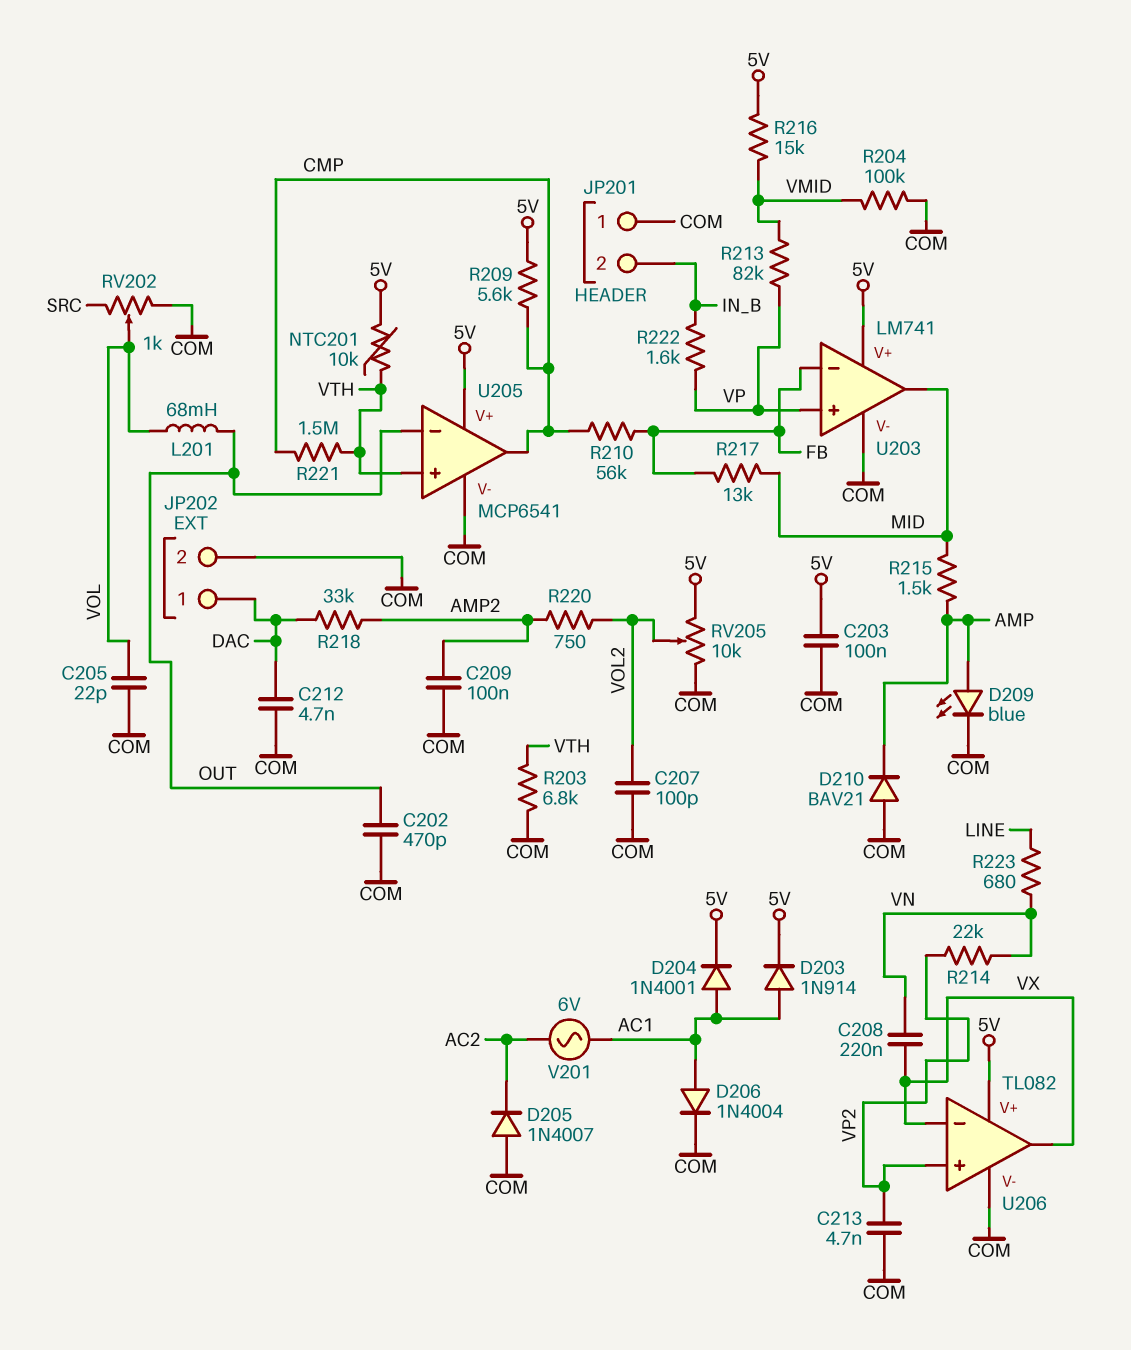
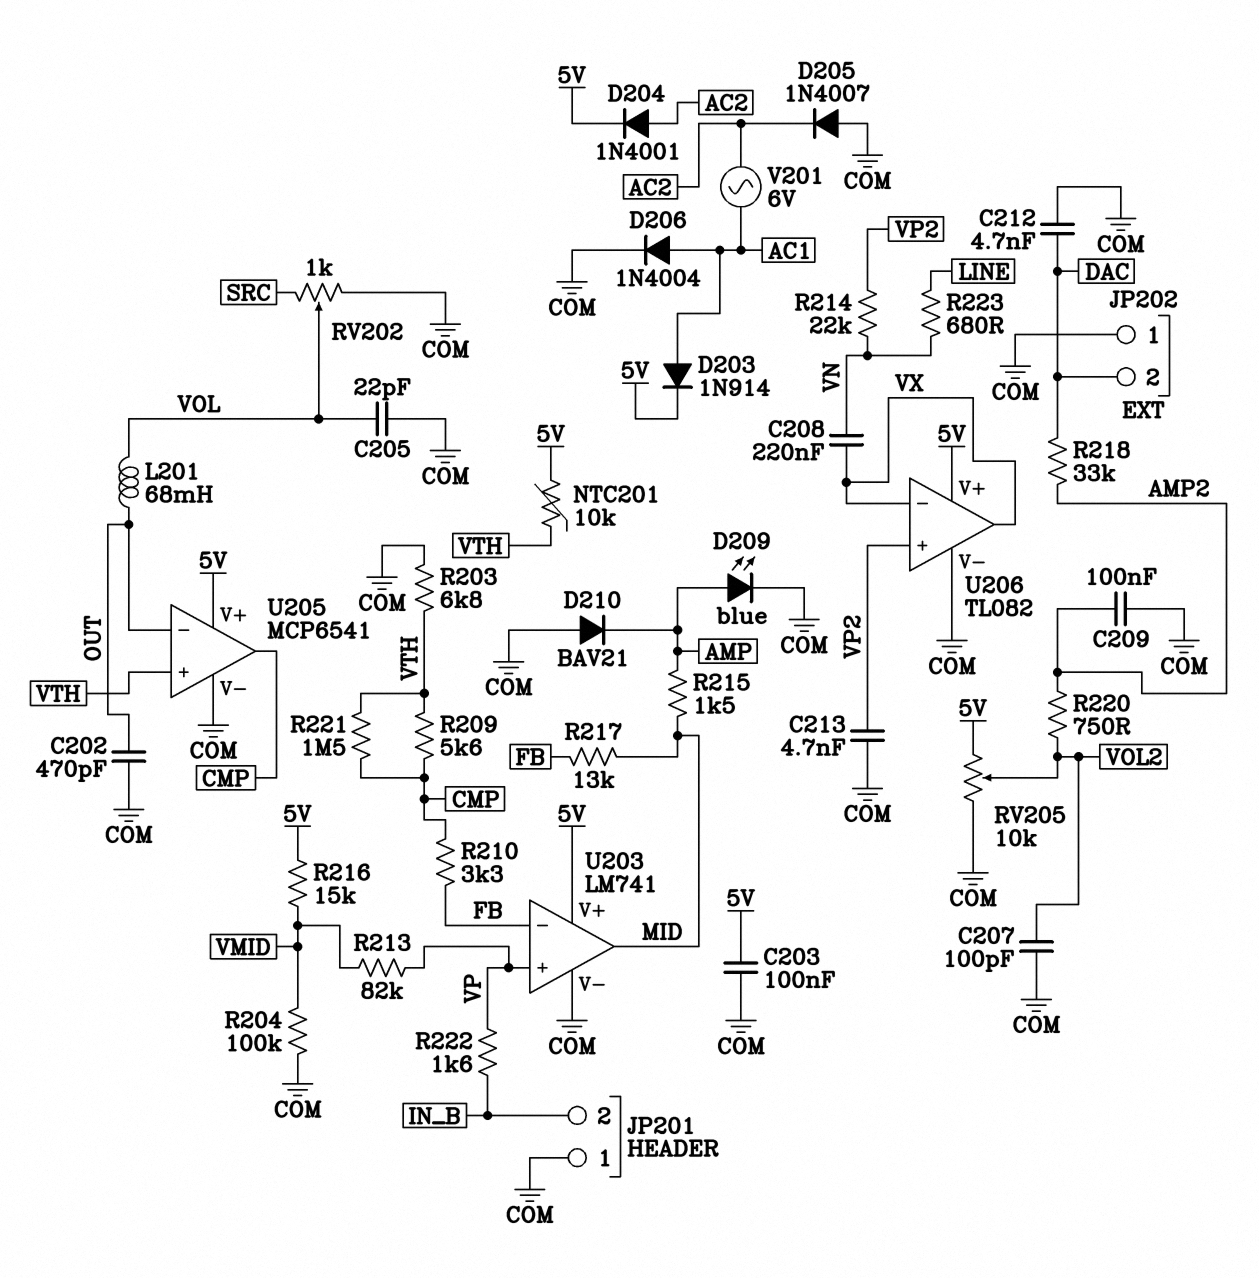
D204: diode 1N4001 (A AC1, K 5V) -> diode 1N4001 (A AC2, K 5V)
JP202 pin 1: DAC -> COM
JP202 pin 2: COM -> DAC
R209: 5.6k (5V, CMP) -> 5.6k (CMP, VTH)
R210: 56k (CMP, FB) -> 3.3k (CMP, FB)

